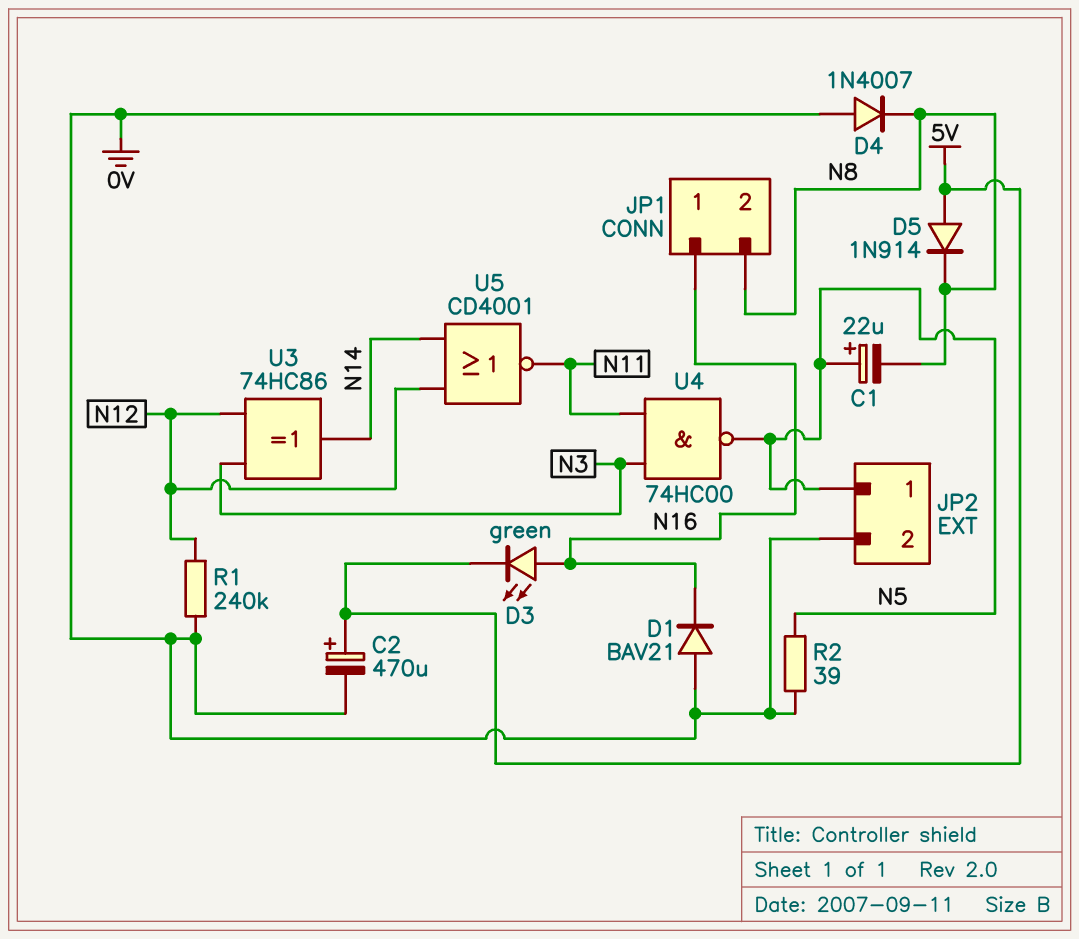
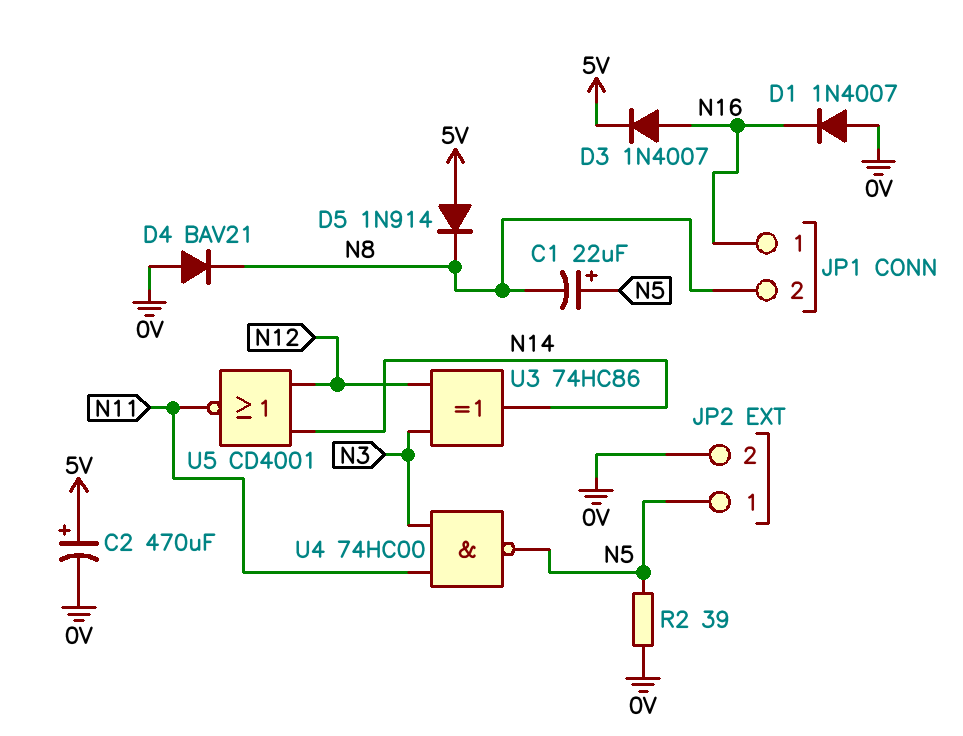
D1: diode BAV21 (A 0V, K N16) -> diode 1N4007 (A 0V, K N16)
D3: LED green (A N16, K 5V) -> diode 1N4007 (A N16, K 5V)
D4: diode 1N4007 (A 0V, K N8) -> diode BAV21 (A 0V, K N8)
R1: 240k (0V, N12) -> none

